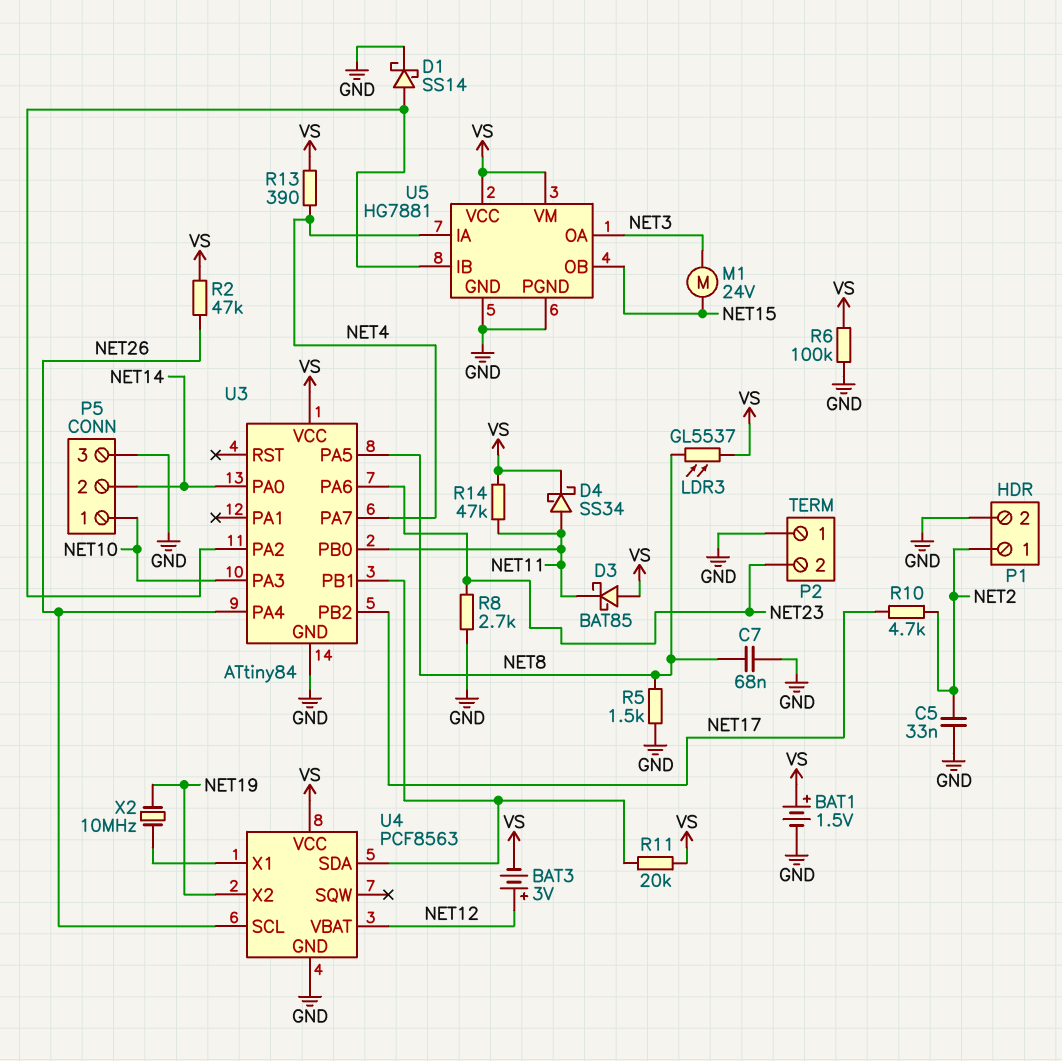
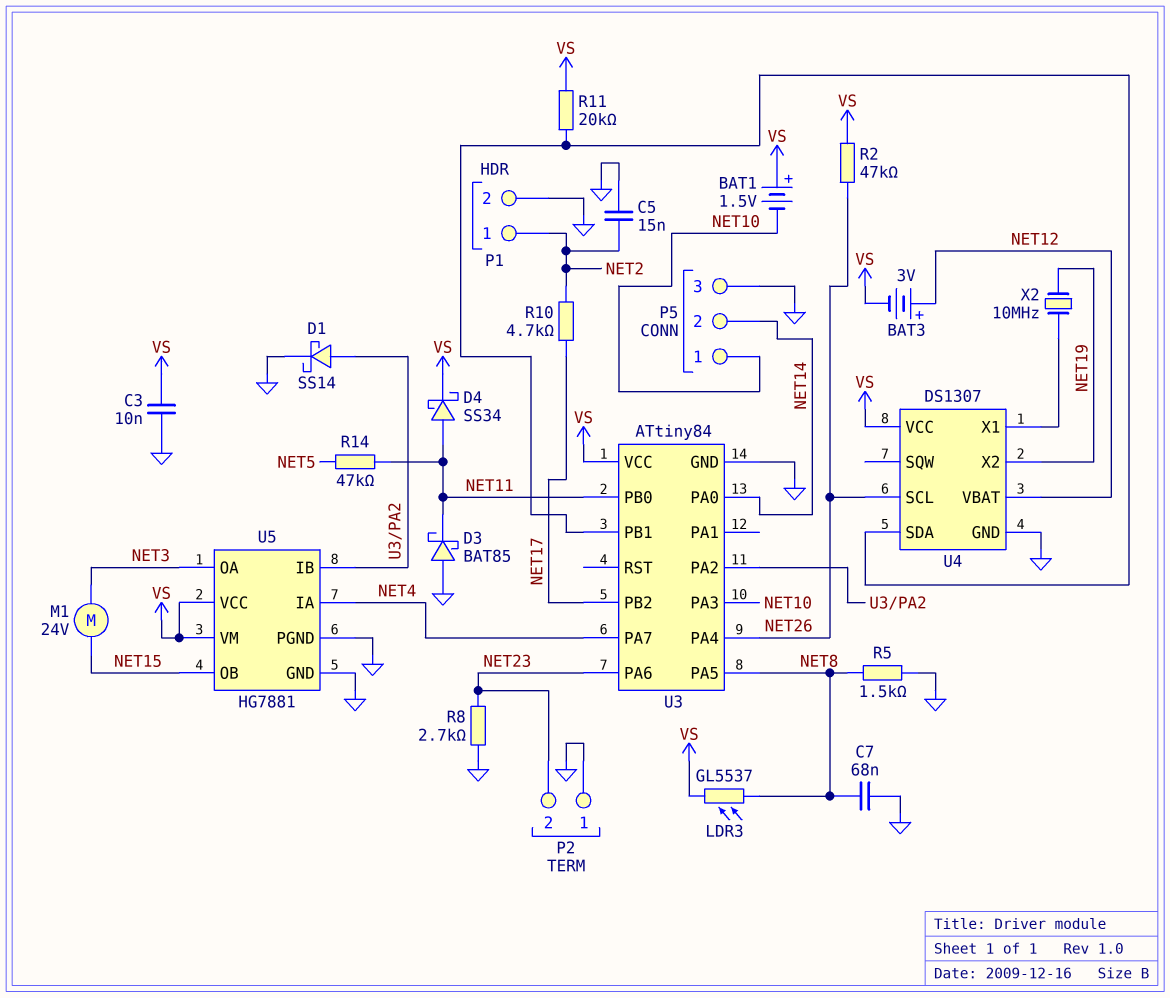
BAT1: 1.5V (plus VS, minus GND) -> 1.5V (plus VS, minus NET10)
C3: none -> 10nF (GND, VS)
C5: 33nF (GND, NET2) -> 15nF (GND, NET2)
D3: schottky BAT85 (A VS, K NET11) -> schottky BAT85 (A GND, K NET11)
R6: 100k (GND, VS) -> none
R13: 390 (NET4, VS) -> none
R14: 47k (NET11, VS) -> 47k (NET5, NET11)
U4: PCF8563 -> DS1307

